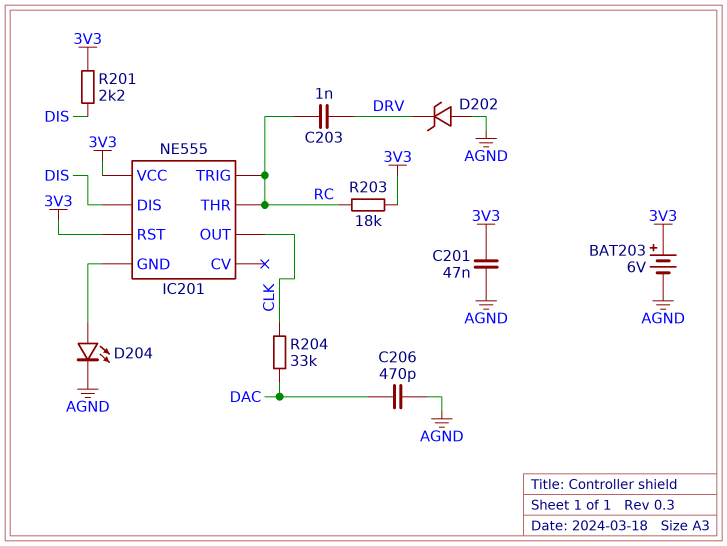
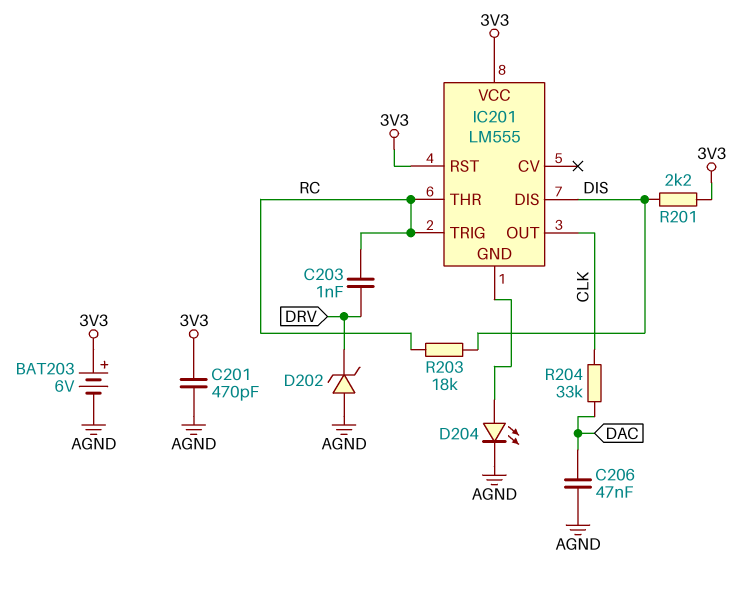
C201: 47nF (3V3, AGND) -> 470pF (3V3, AGND)
C206: 470pF (AGND, DAC) -> 47nF (AGND, DAC)
IC201: NE555 -> LM555
R203: 18k (3V3, RC) -> 18k (DIS, RC)

